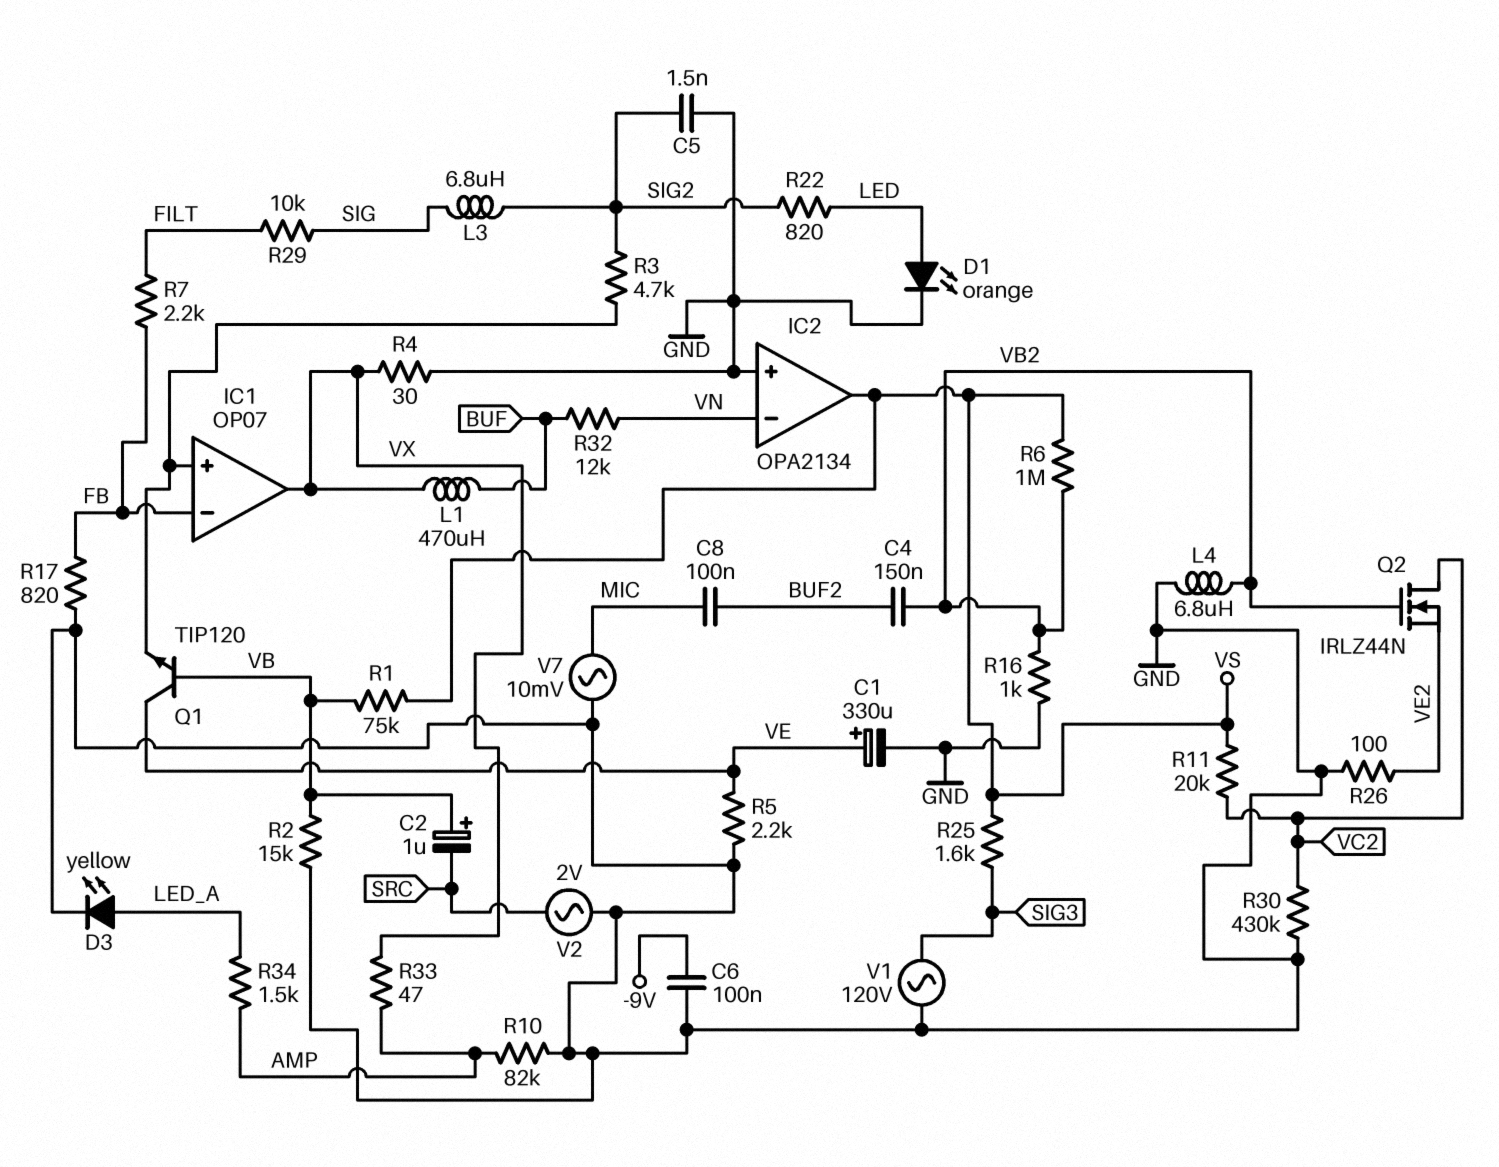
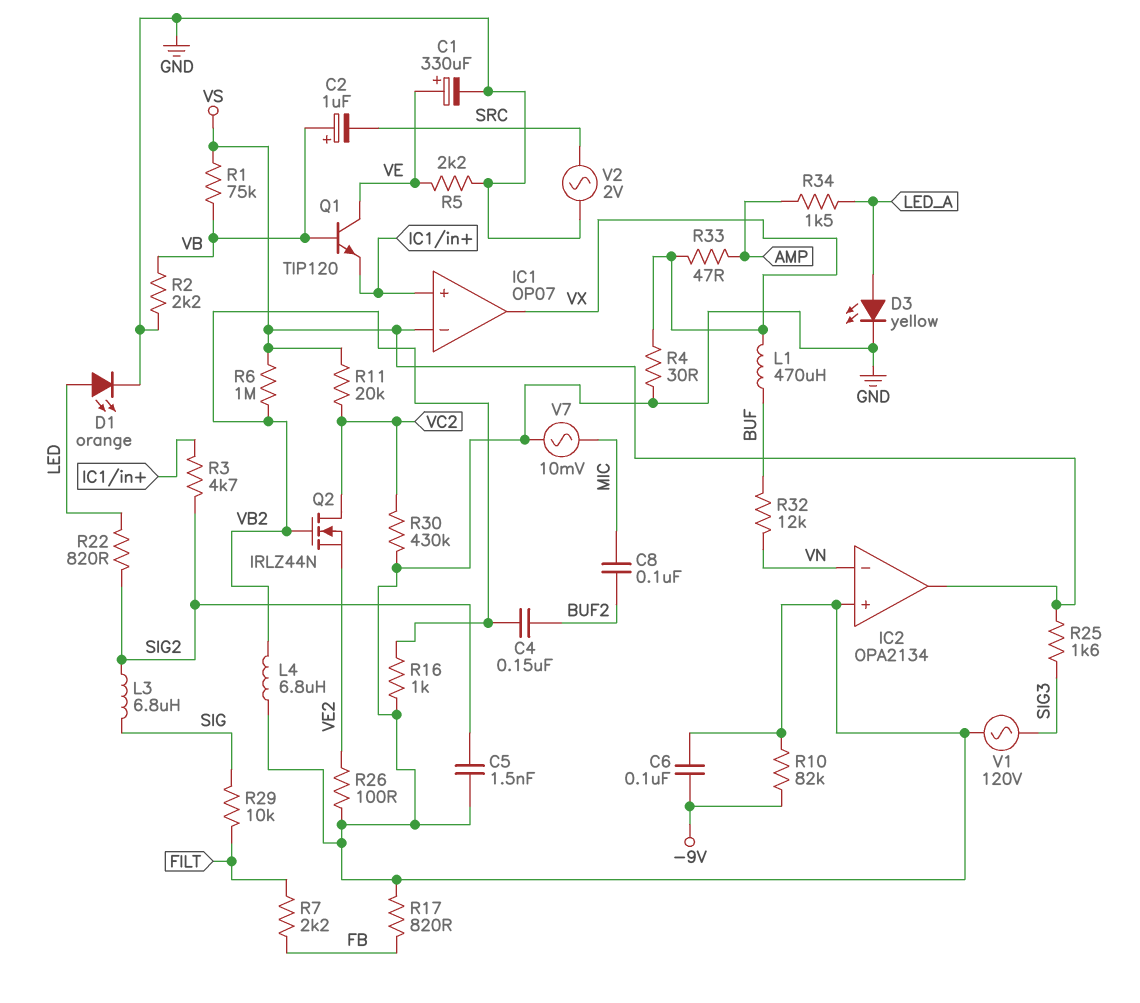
IC1 pin in-: FB -> VS
R2: 15k (GND, VB) -> 2.2k (GND, VB)
R10: 82k (AMP, GND) -> 82k (-9V, GND)

